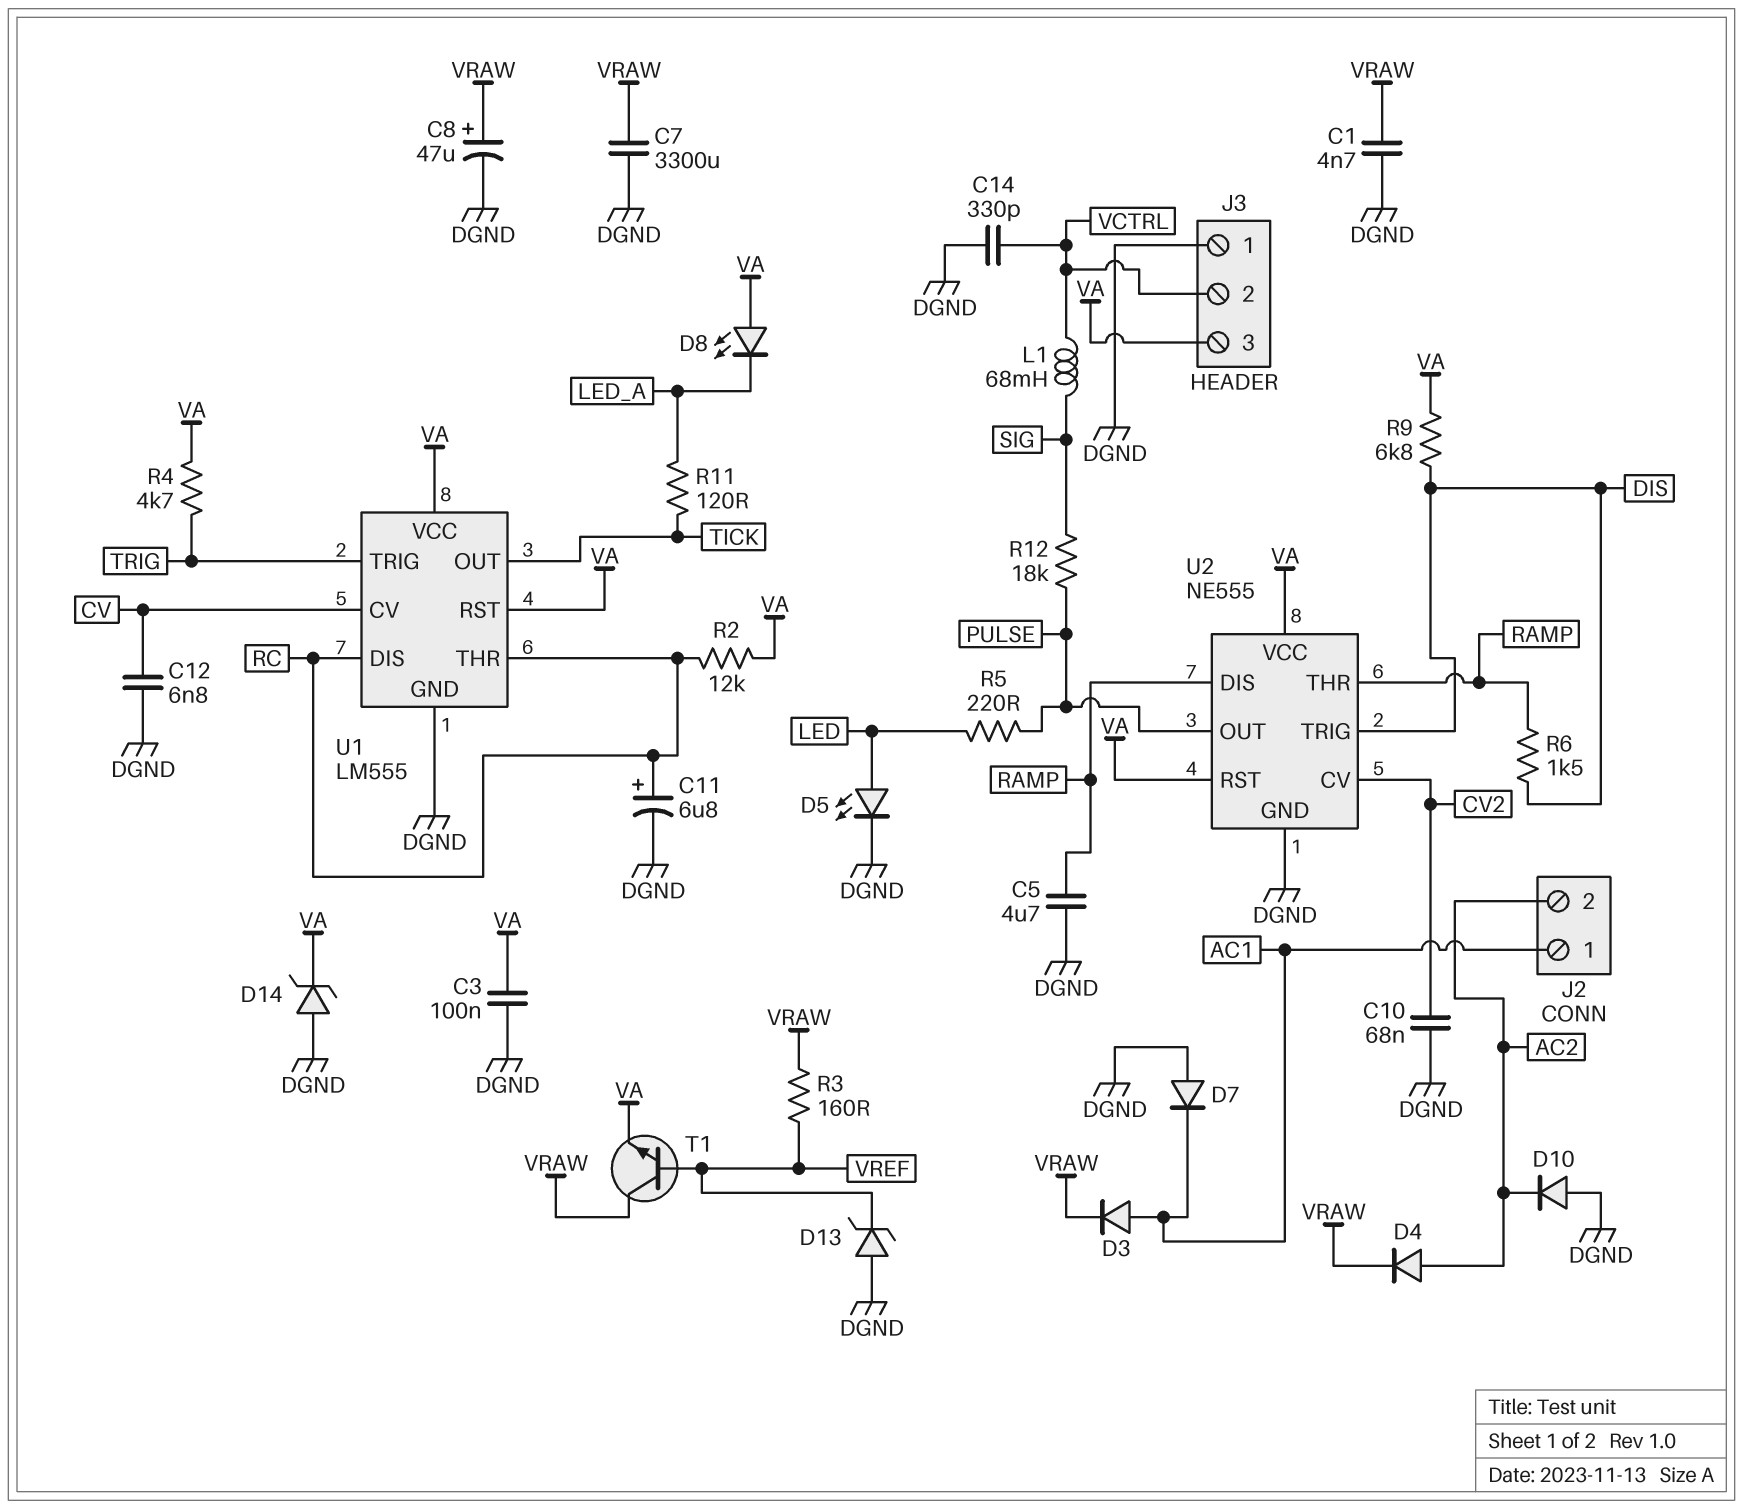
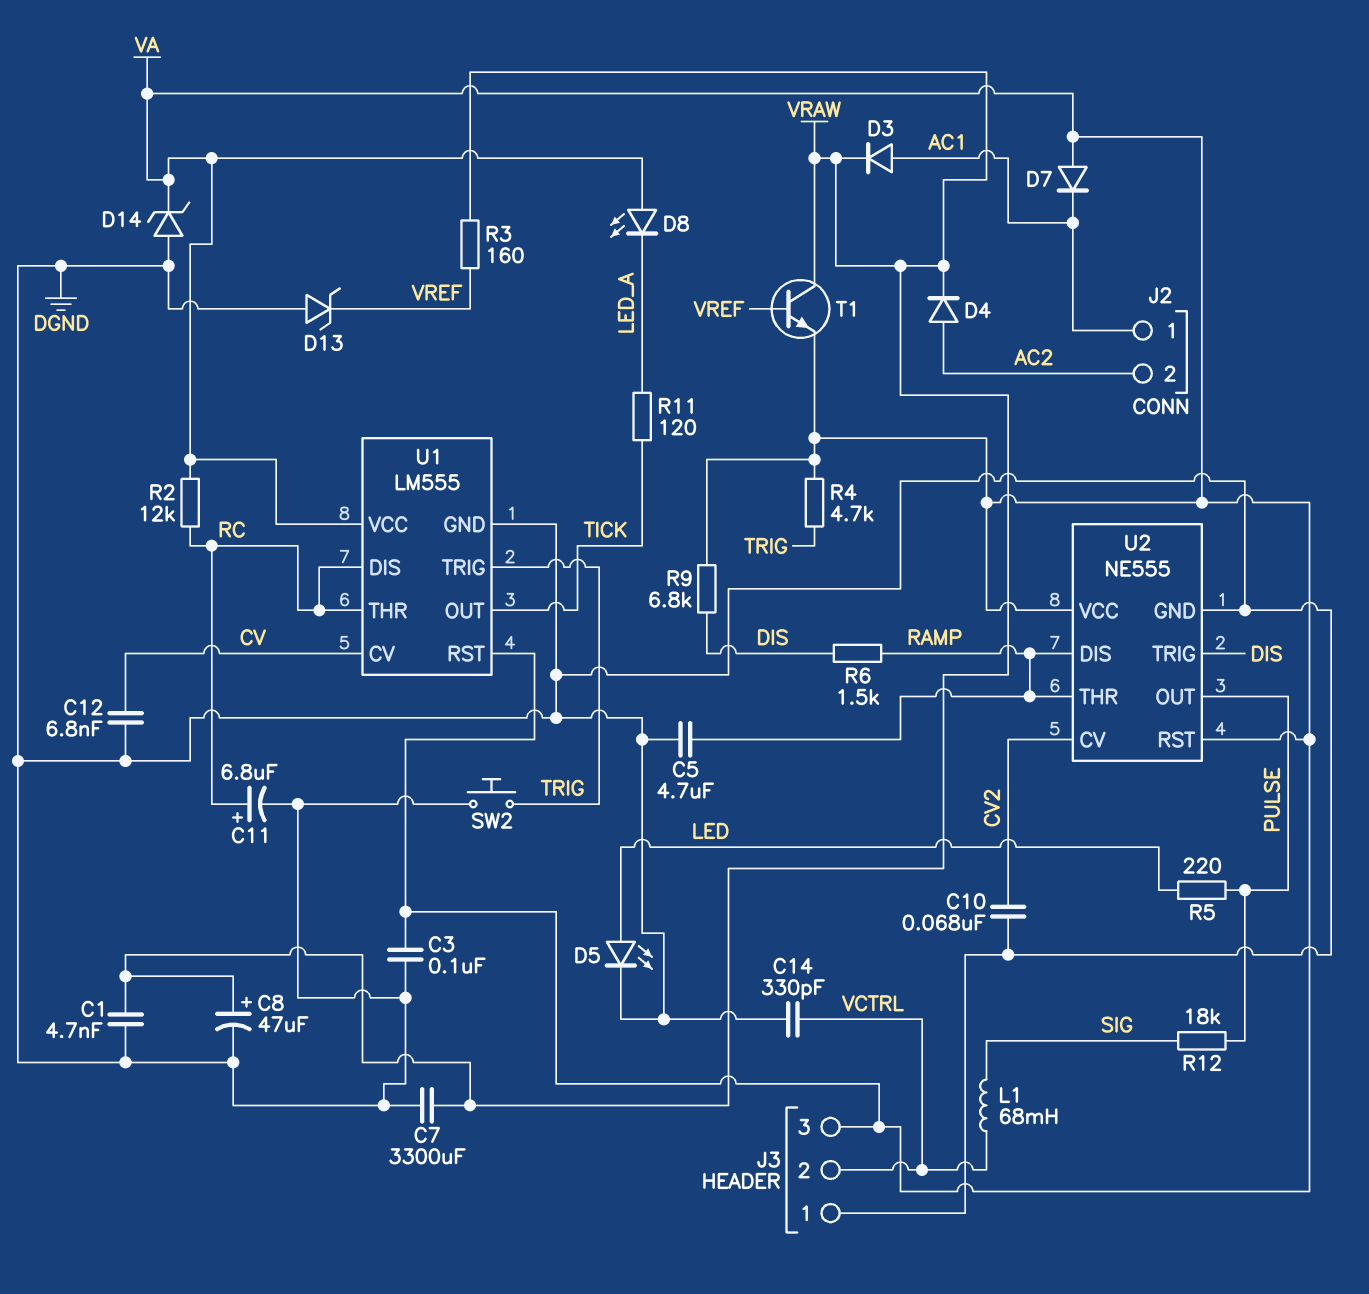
D7: diode (A DGND, K AC1) -> diode (A VA, K AC1)
D10: diode (A DGND, K AC2) -> none
SW2: none -> button (DGND, TRIG)

